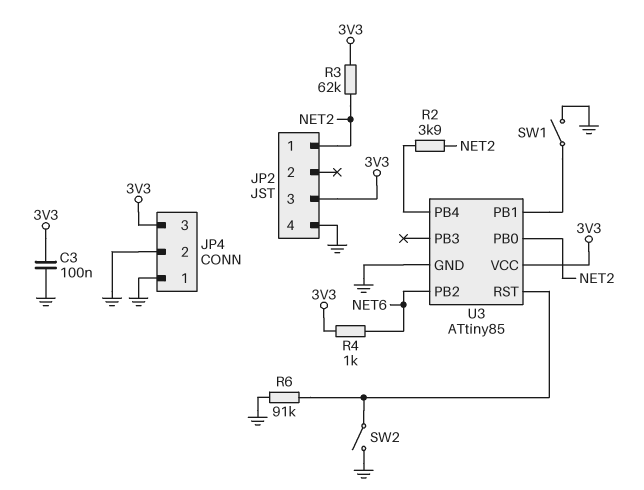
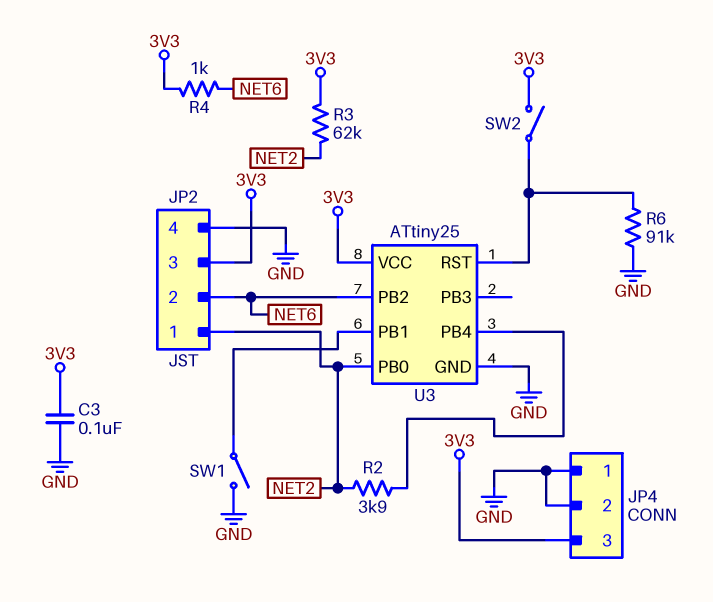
JP2 pin 2: none -> NET6
SW2: switch (GND, U3/RST) -> switch (3V3, U3/RST)
U3: ATtiny85 -> ATtiny25

